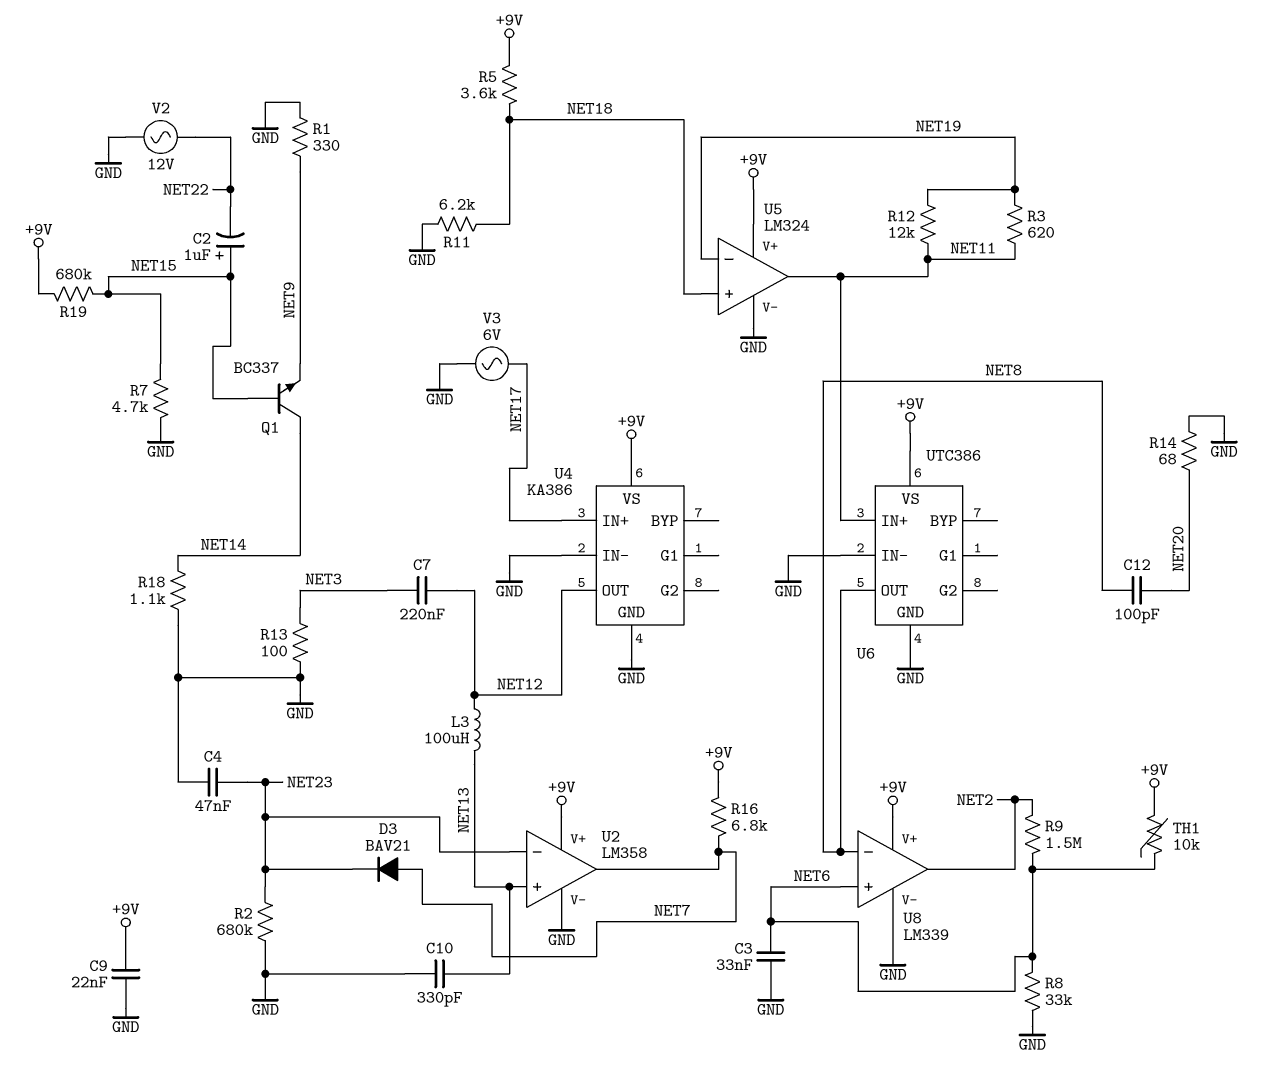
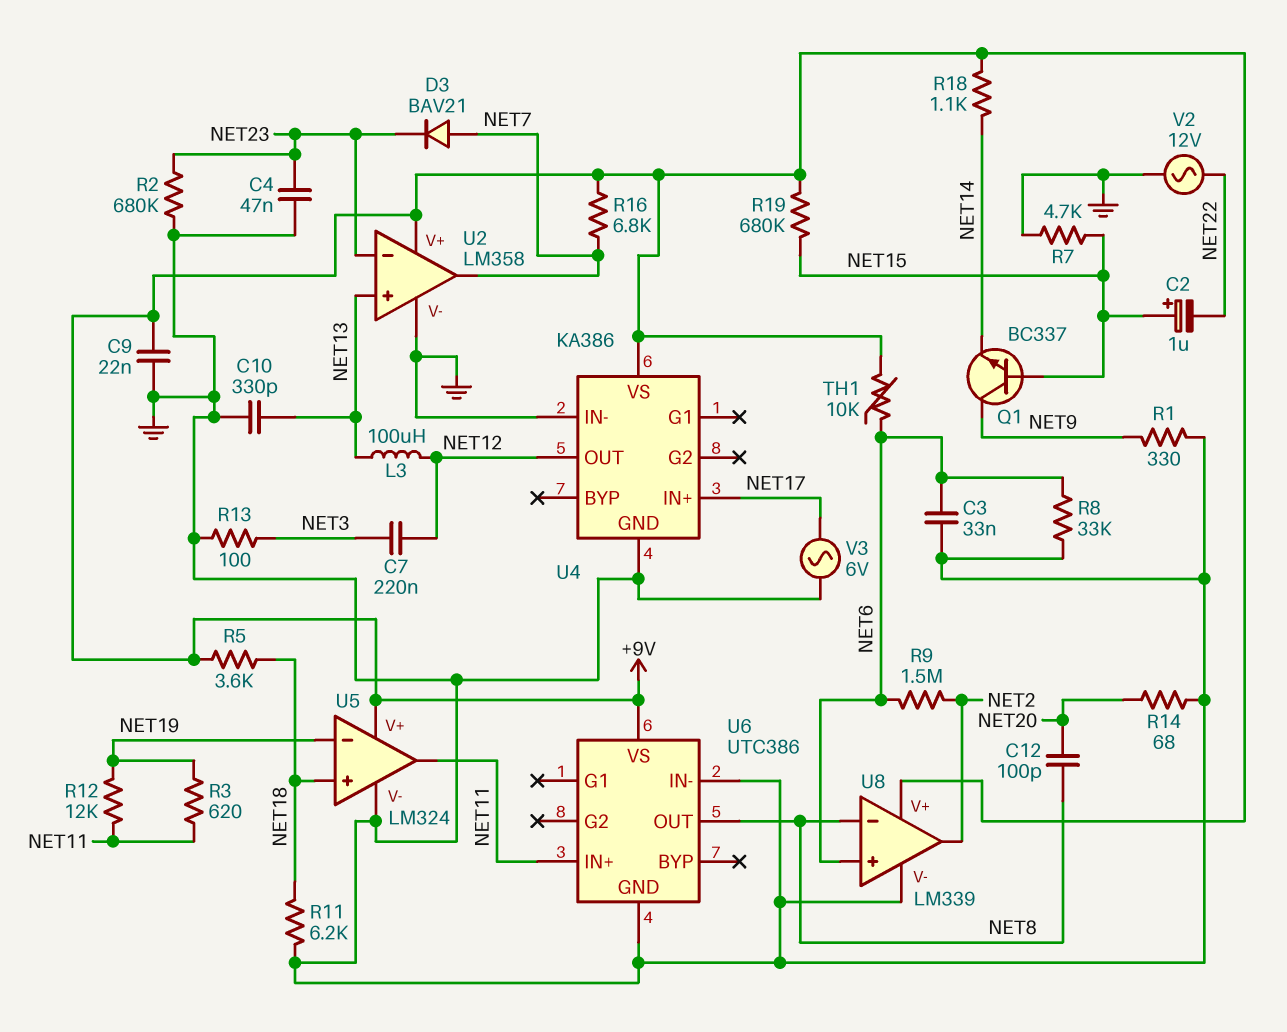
Q1: NPN BC337 (B NET15, C NET14, E NET9) -> NPN BC337 (B NET15, C NET9, E NET14)
R18: 1.1k (GND, NET14) -> 1.1k (+9V, NET14)

